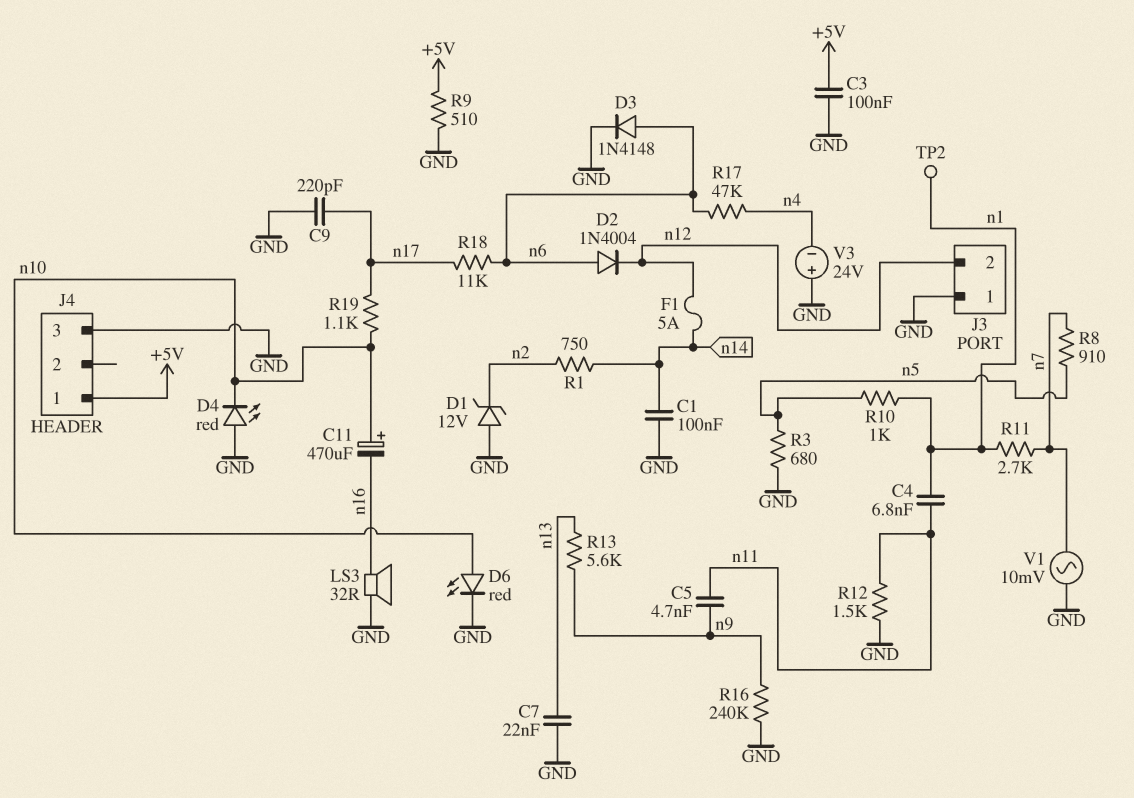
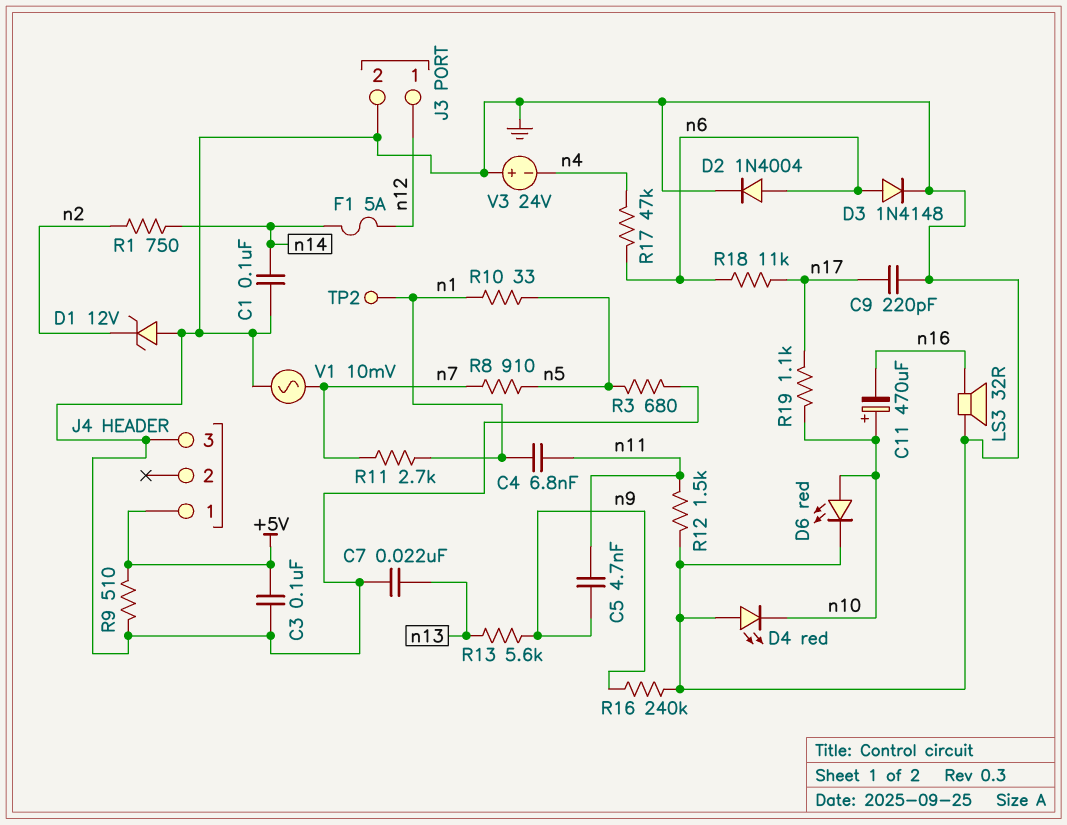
D2: diode 1N4004 (A n6, K n12) -> diode 1N4004 (A n6, K GND)
J3 pin 1: GND -> n12
J3 pin 2: n12 -> GND
R10: 1k (n1, n5) -> 33 (n1, n5)

